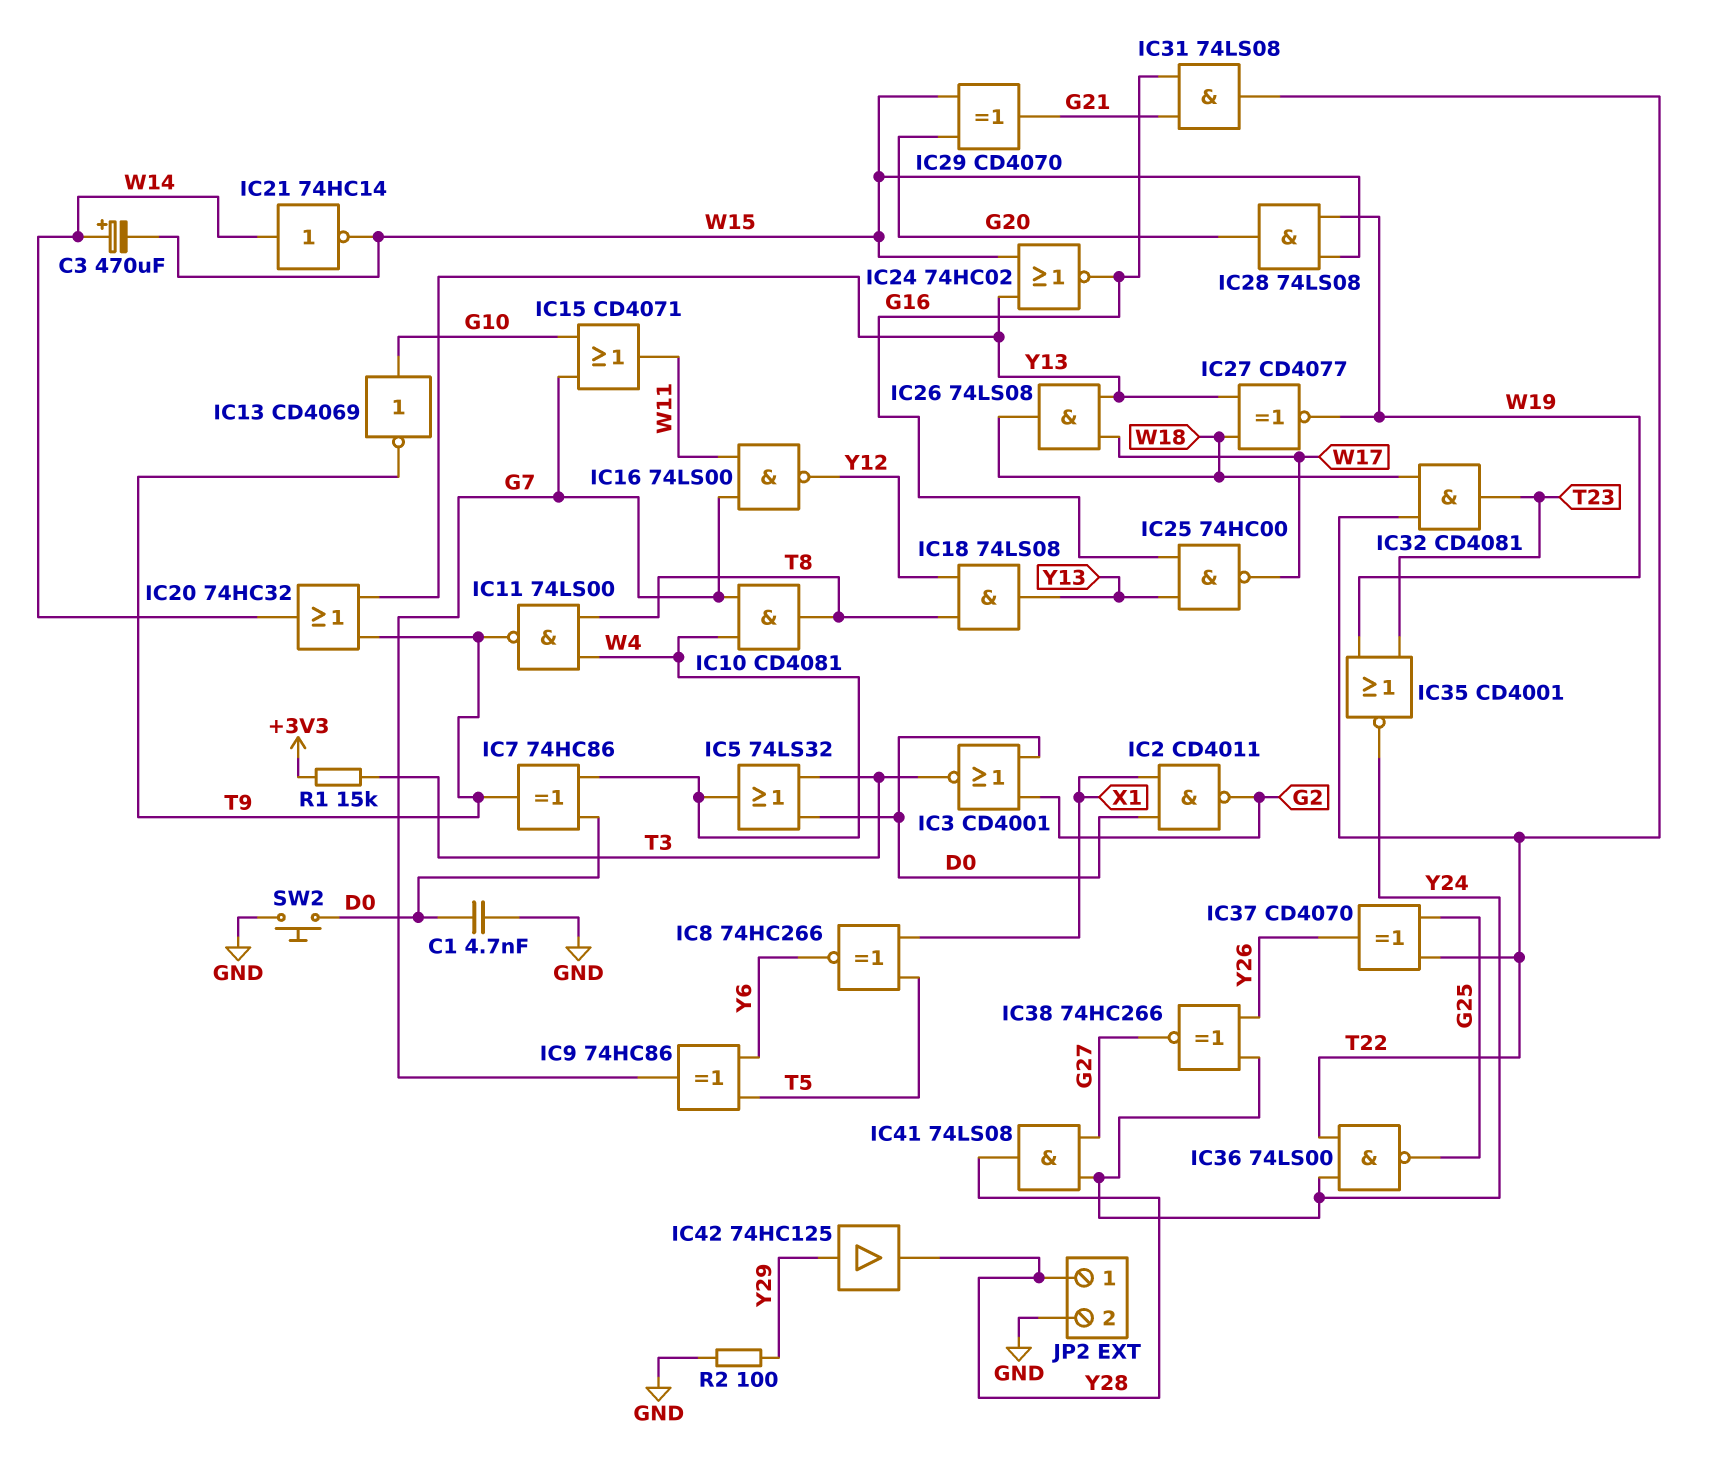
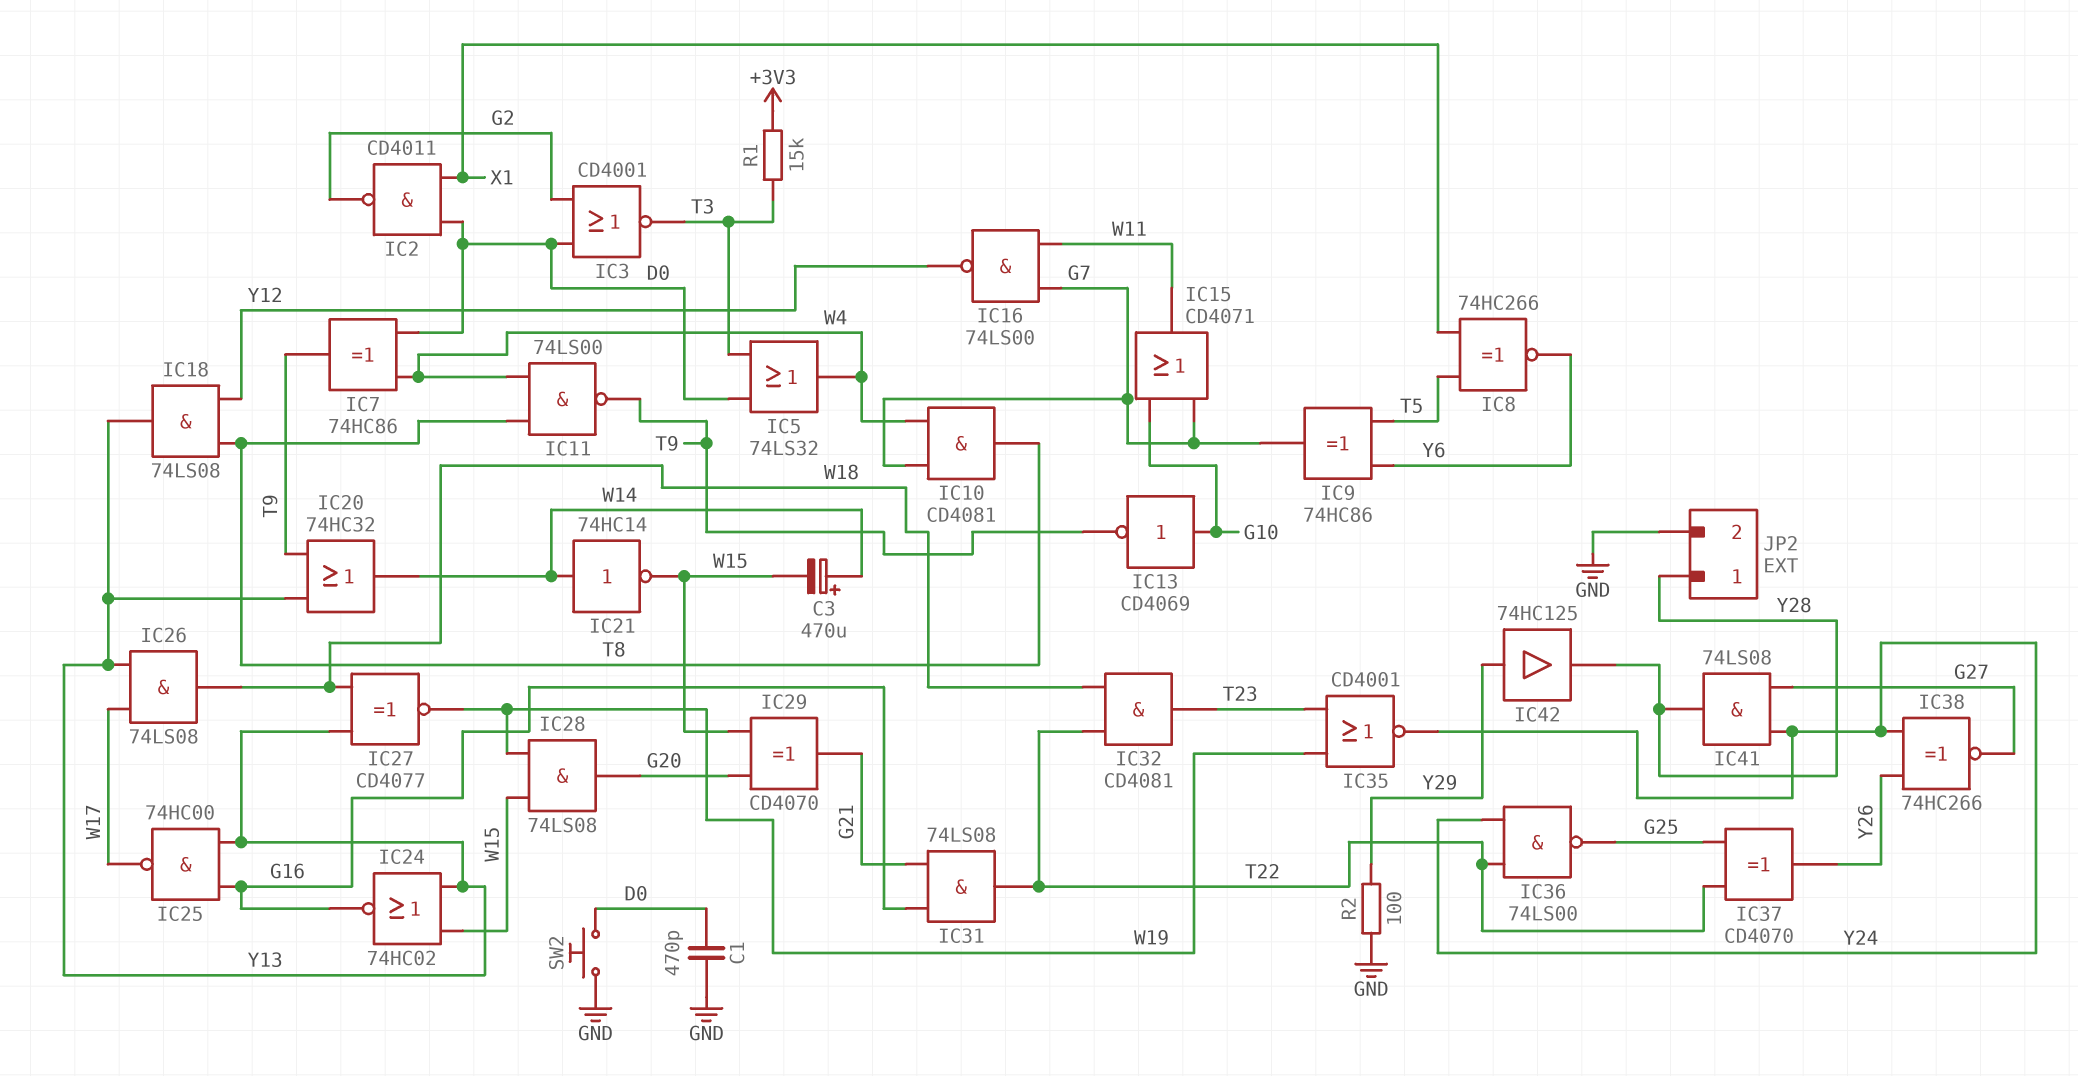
C1: 4.7nF (D0, GND) -> 470pF (D0, GND)

